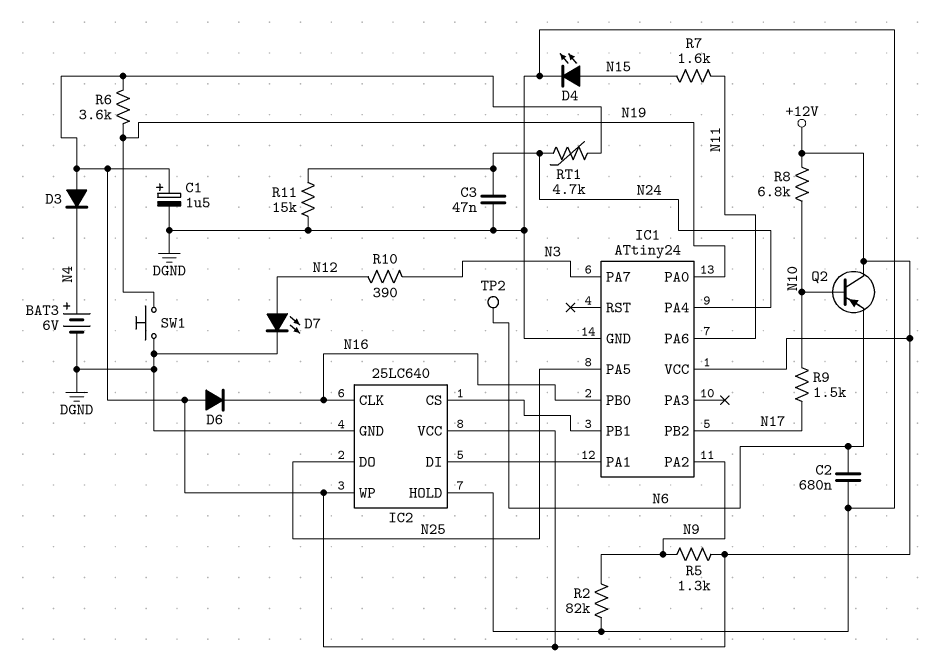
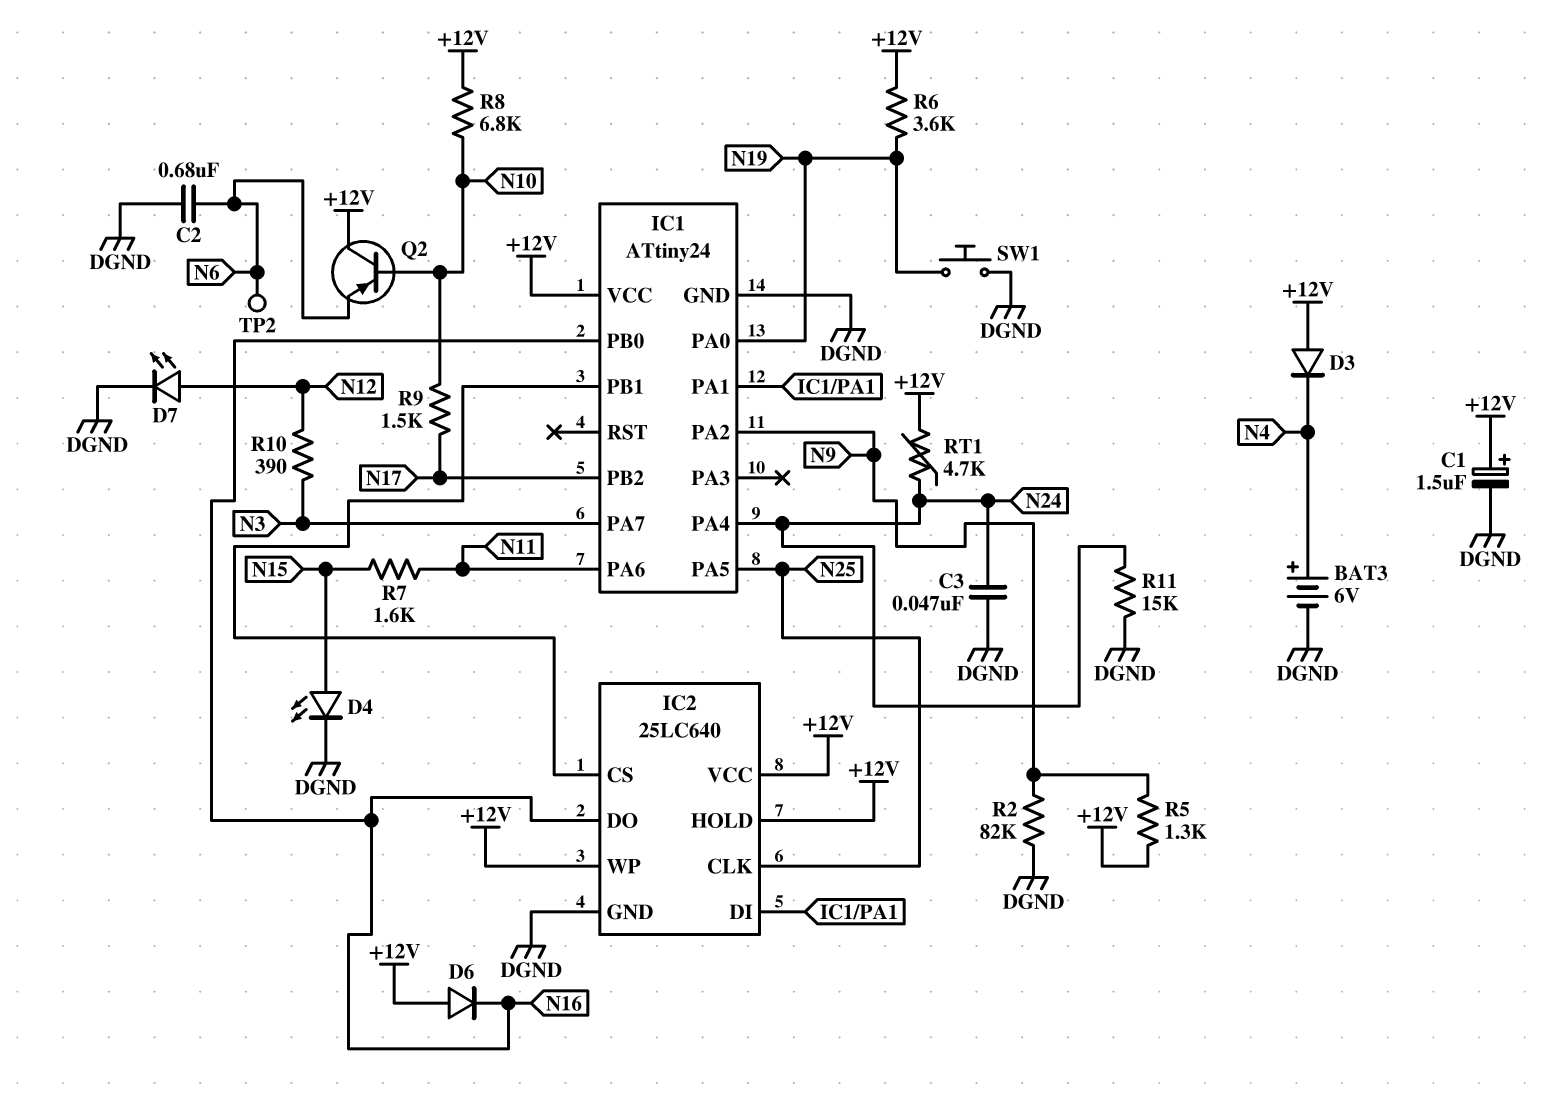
IC2 pin CLK: N16 -> N25
IC2 pin DO: N25 -> N16
IC2 pin HOLD: DGND -> +12V

